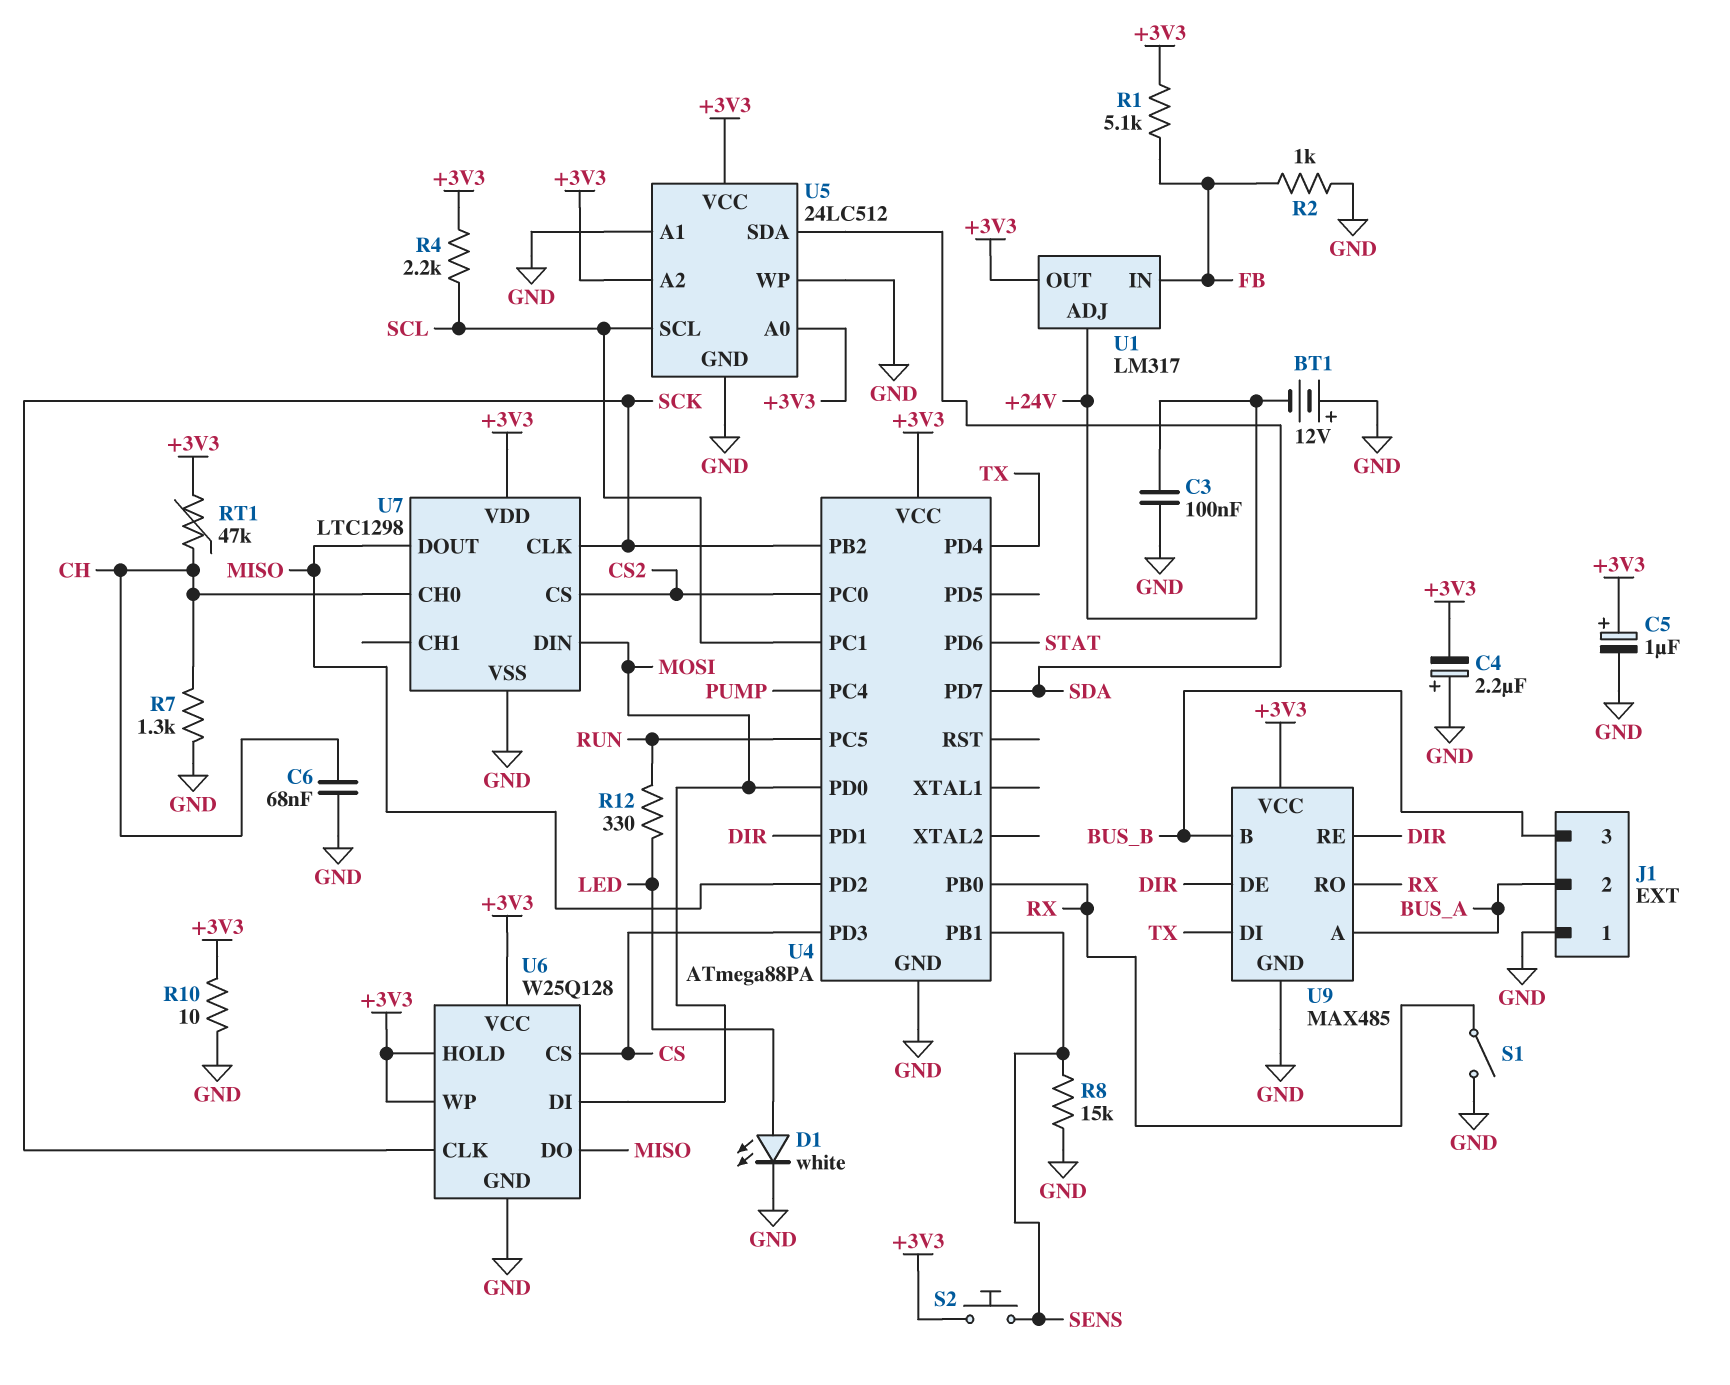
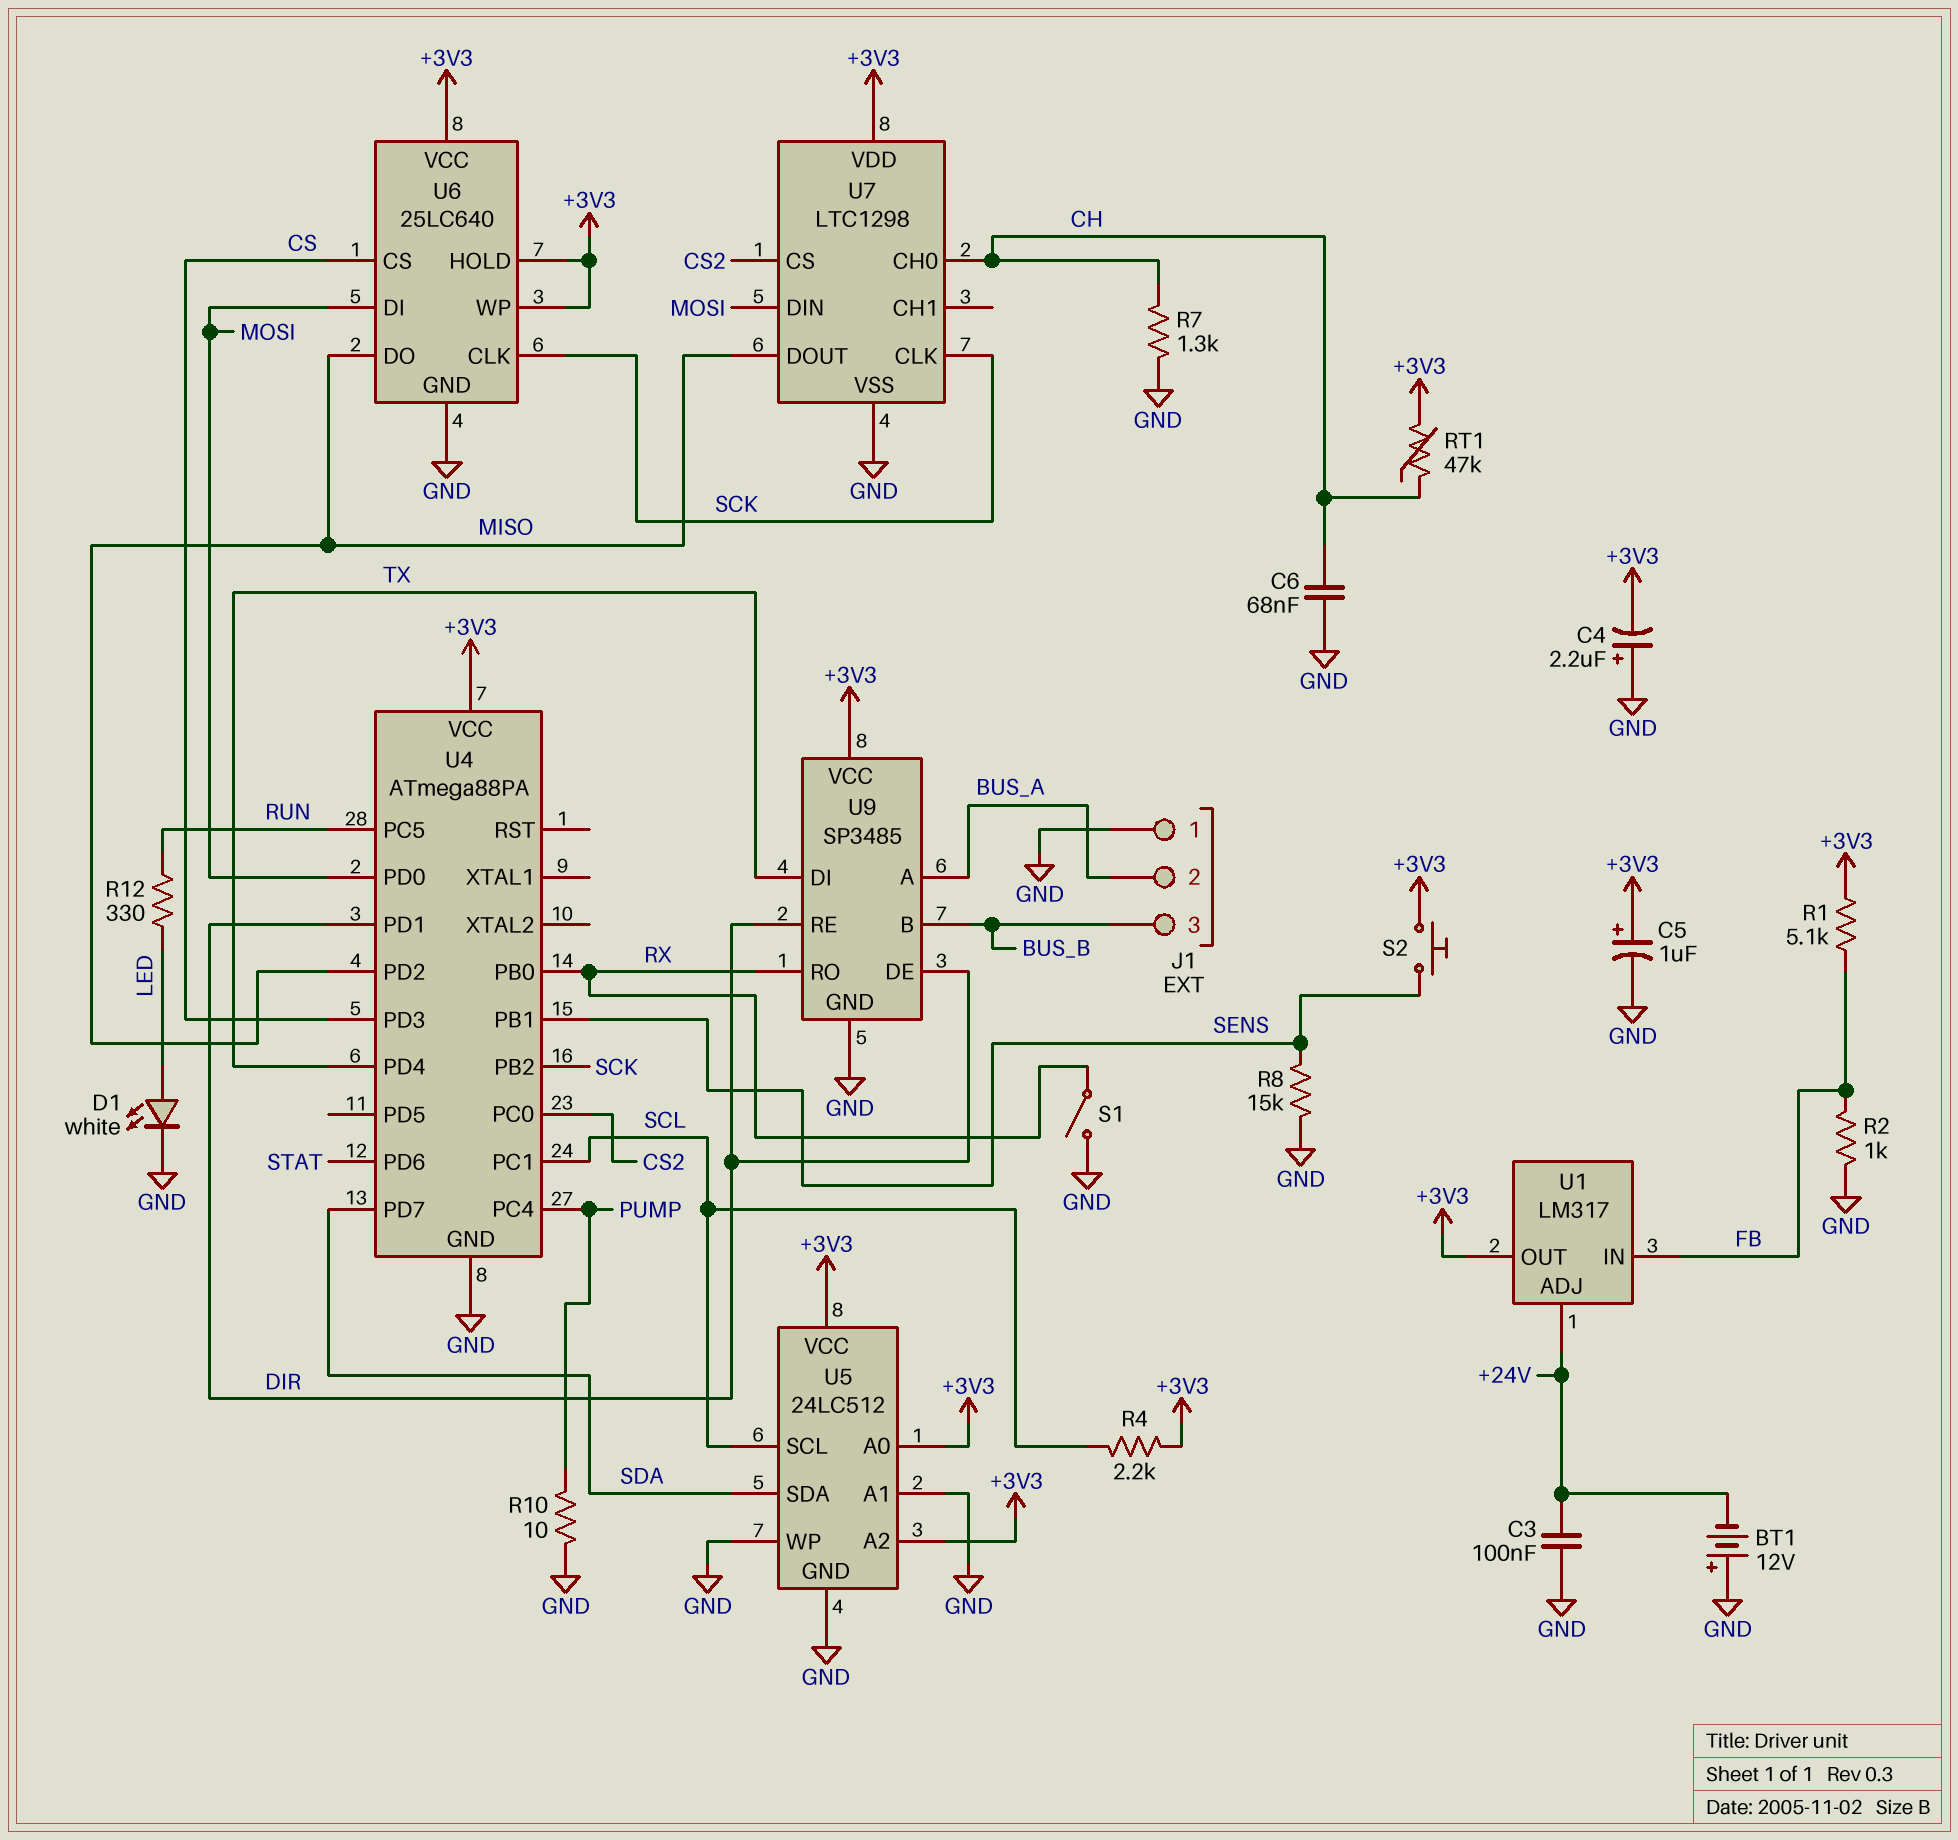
R10: 10 (+3V3, GND) -> 10 (GND, PUMP)
U6: W25Q128 -> 25LC640
U9: MAX485 -> SP3485

